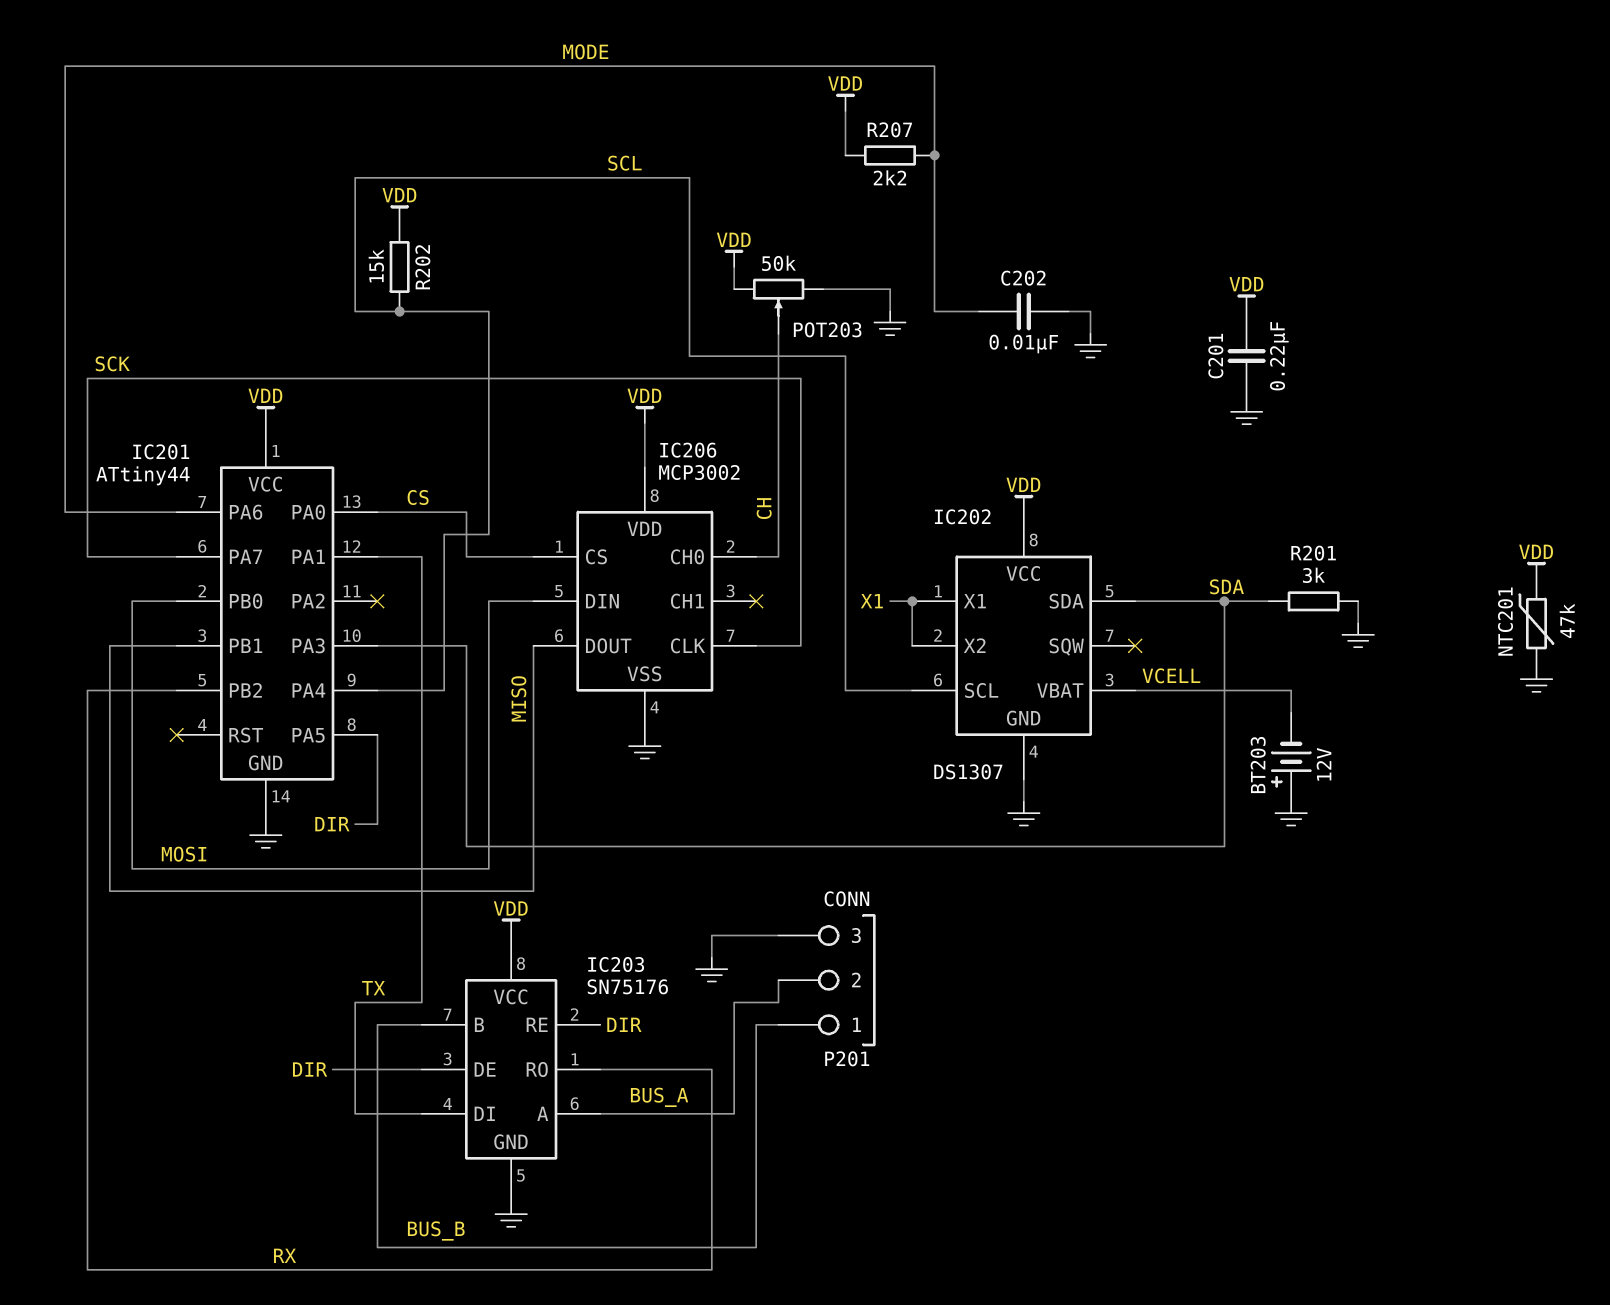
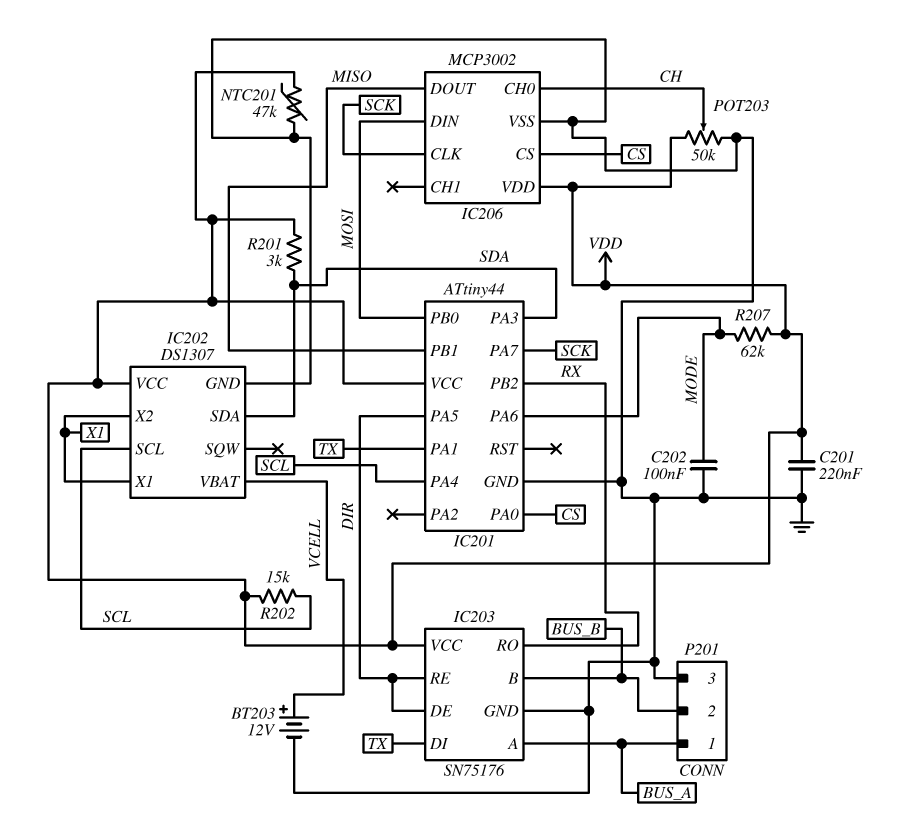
BT203: 12V (plus GND, minus VCELL) -> 12V (plus VCELL, minus GND)
C202: 10nF (GND, MODE) -> 100nF (GND, MODE)
P201 pin 1: BUS_B -> BUS_A
P201 pin 2: BUS_A -> BUS_B
R201: 3k (GND, SDA) -> 3k (SDA, VDD)
R207: 2.2k (MODE, VDD) -> 62k (MODE, VDD)

